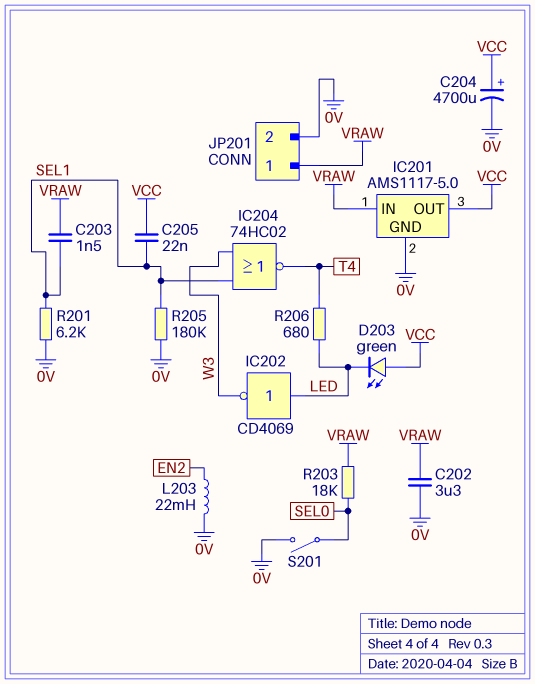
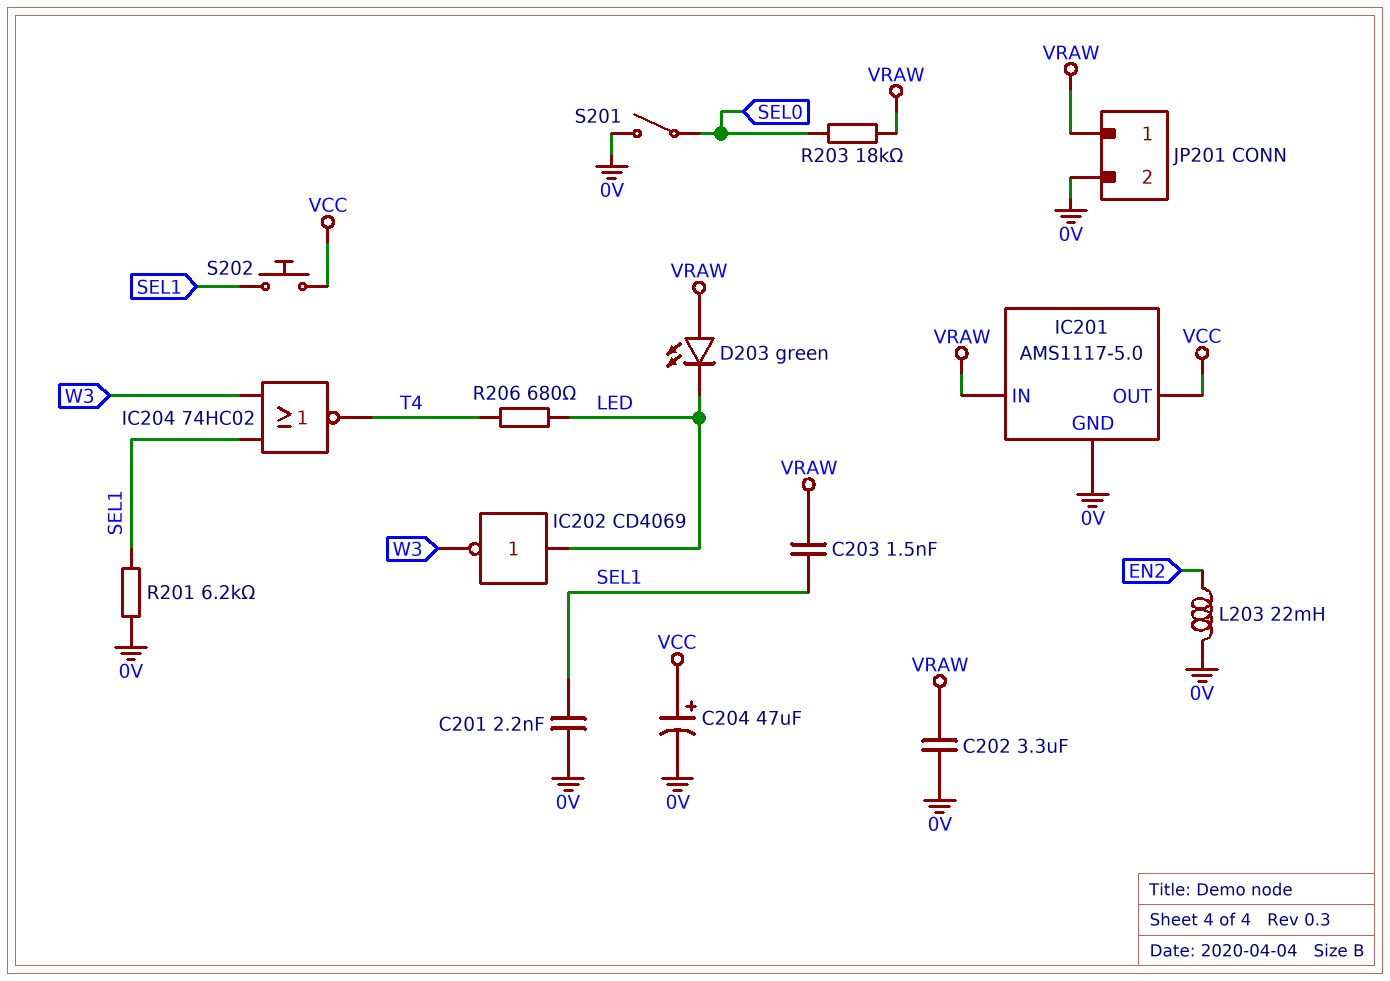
C201: none -> 2.2nF (0V, SEL1)
C204: 4700uF (plus VCC, minus 0V) -> 47uF (plus VCC, minus 0V)
C205: 22nF (SEL1, VCC) -> none
D203: LED green (A VCC, K LED) -> LED green (A VRAW, K LED)
R205: 180k (0V, SEL1) -> none
S202: none -> button (SEL1, VCC)

